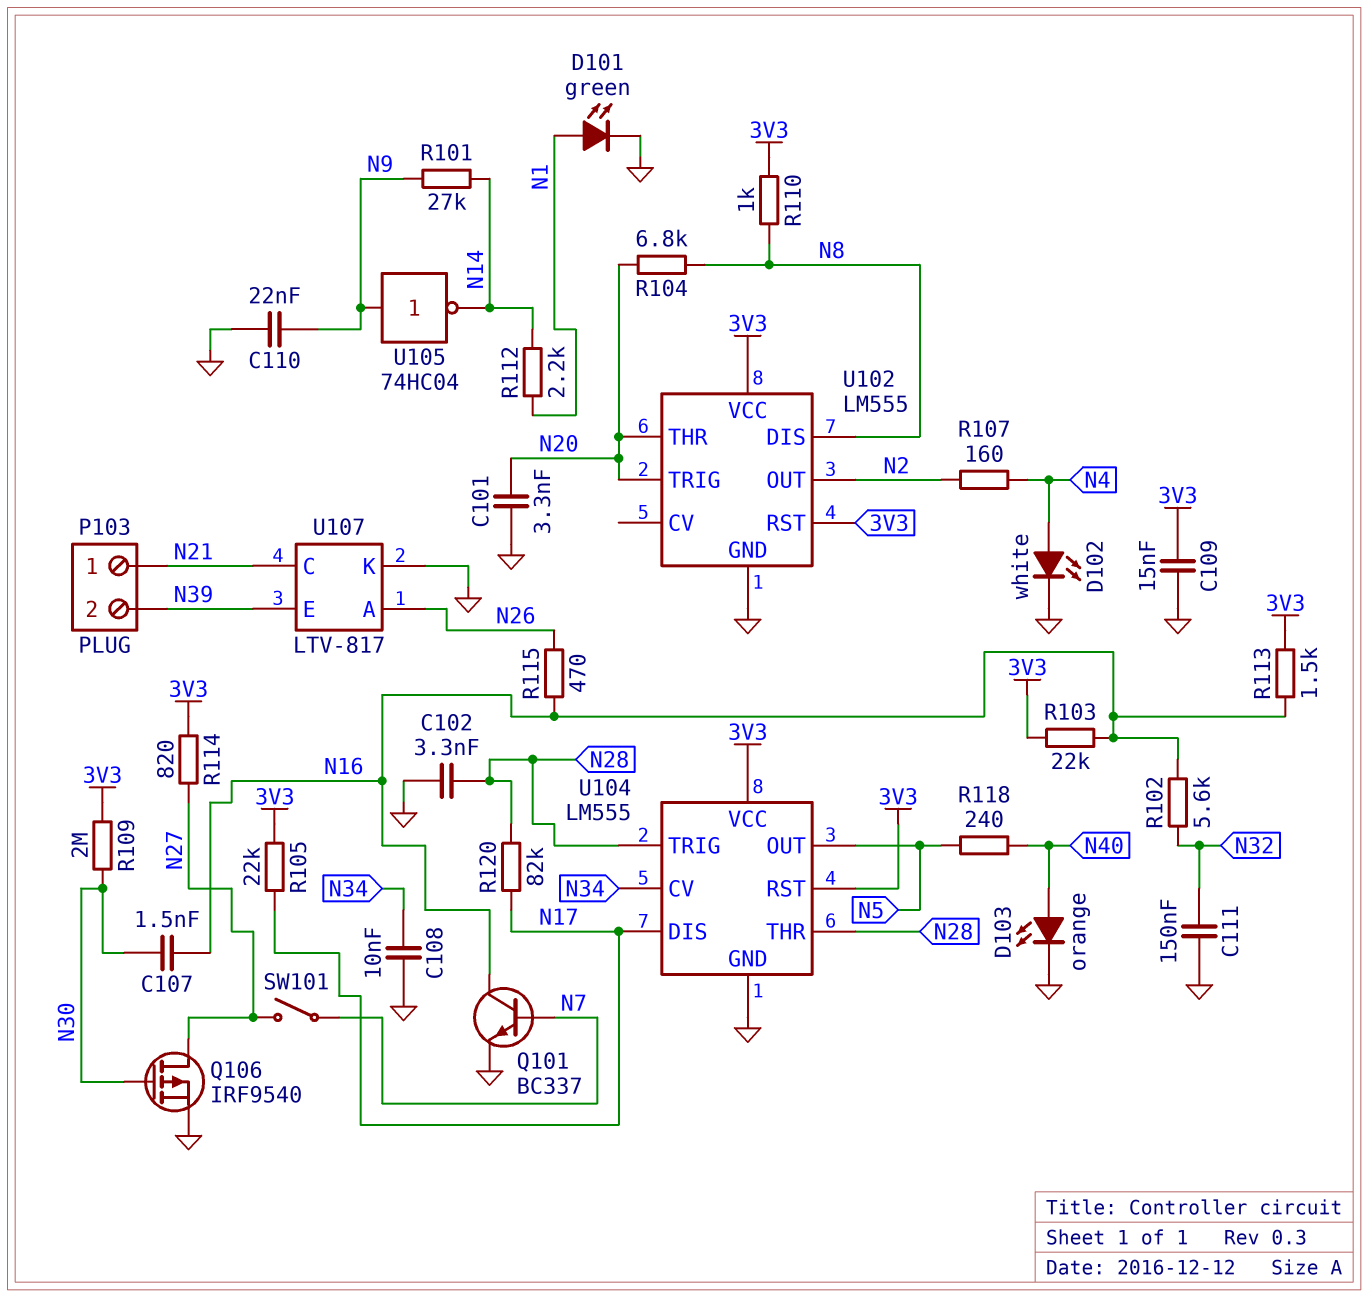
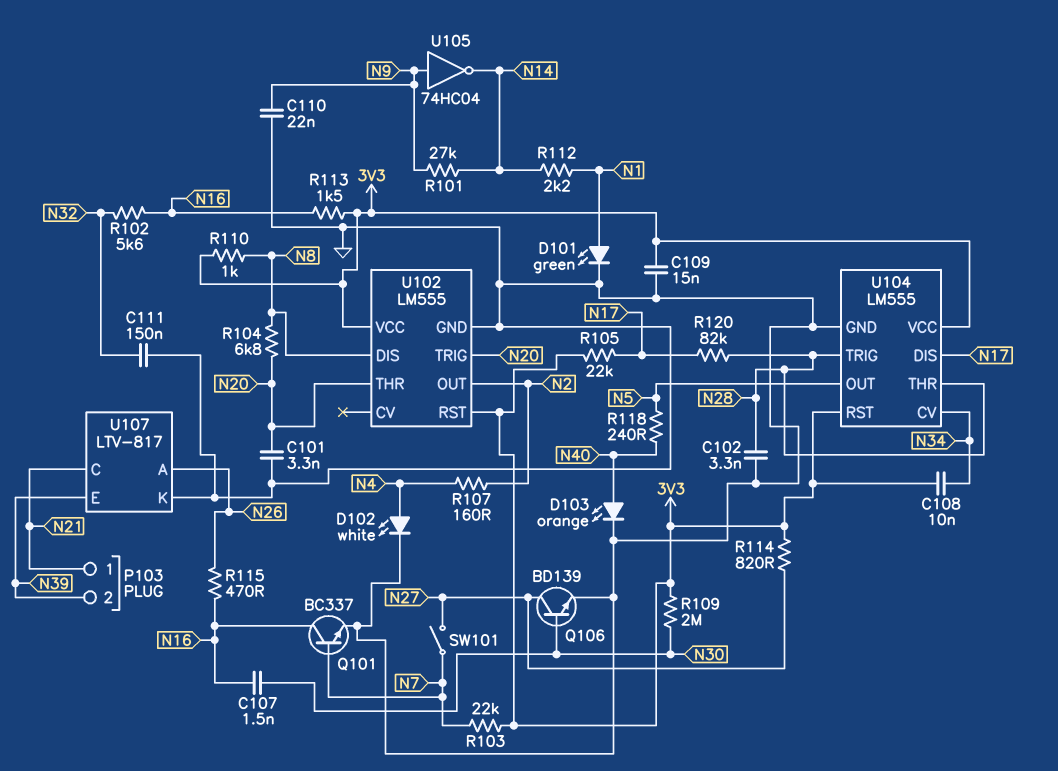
C108: 10nF (GND, N34) -> 10nF (3V3, N34)
Q106: PMOS IRF9540 (G N30, D N27, S GND) -> NPN BD139 (B N30, C N27, E GND)
R103: 22k (3V3, N16) -> 22k (3V3, N7)

